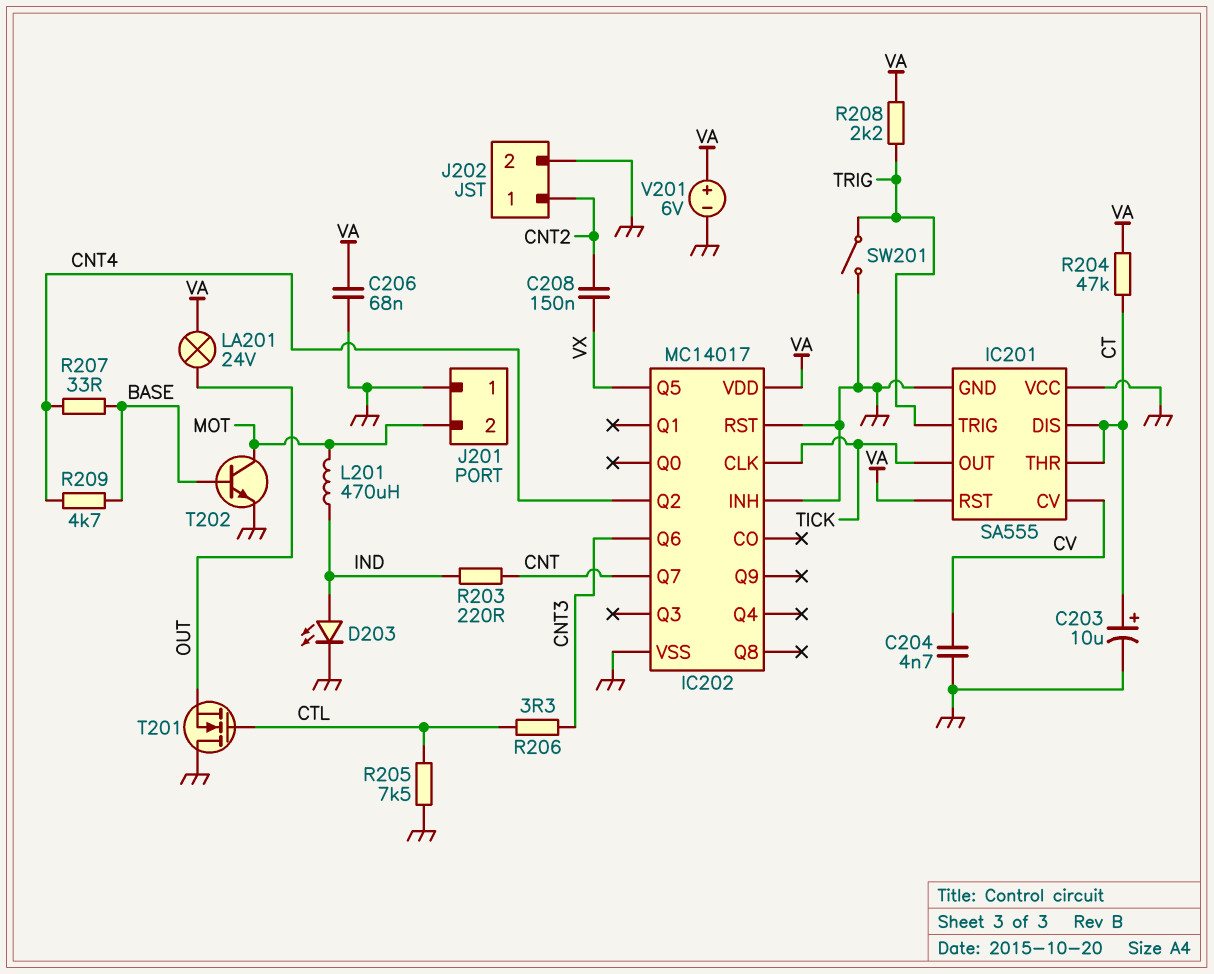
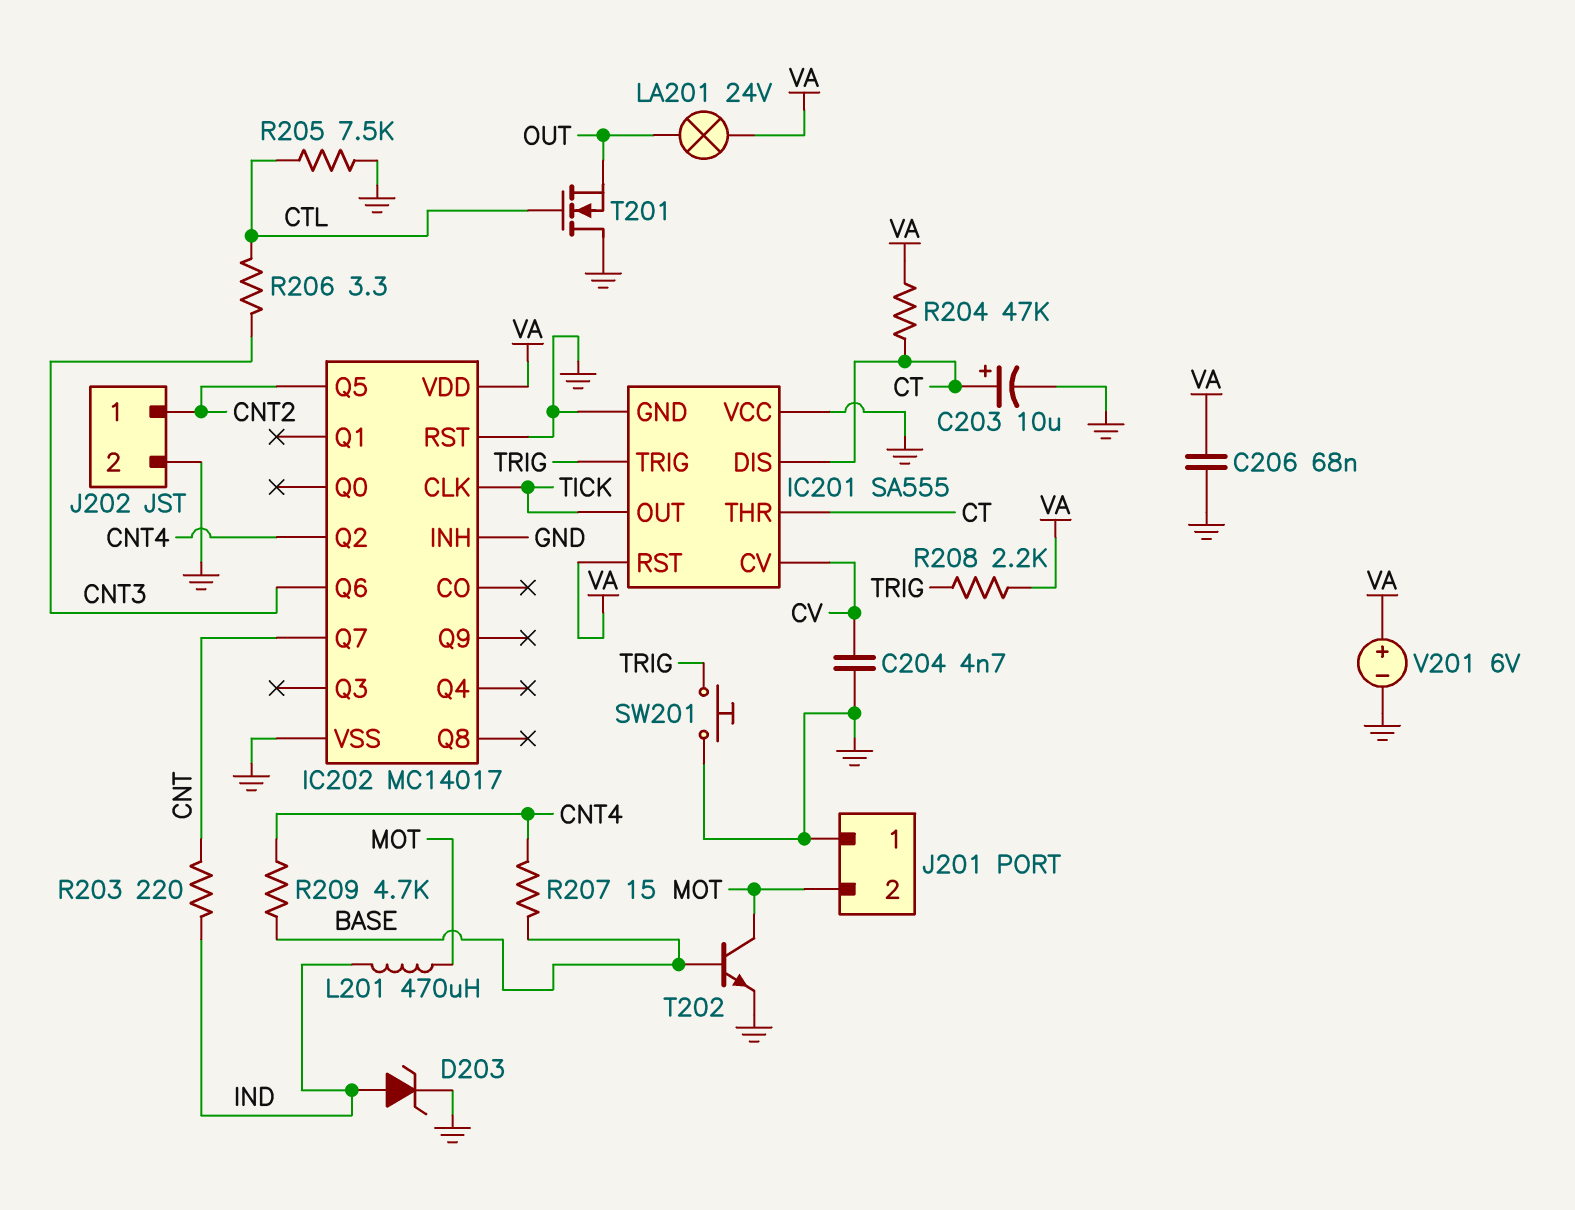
C208: 150nF (CNT2, VX) -> none
D203: LED (A IND, K GND) -> zener (A IND, K GND)
IC202 pin Q5: VX -> CNT2
R207: 33 (BASE, CNT4) -> 15 (BASE, CNT4)
SW201: switch (GND, TRIG) -> button (GND, TRIG)

